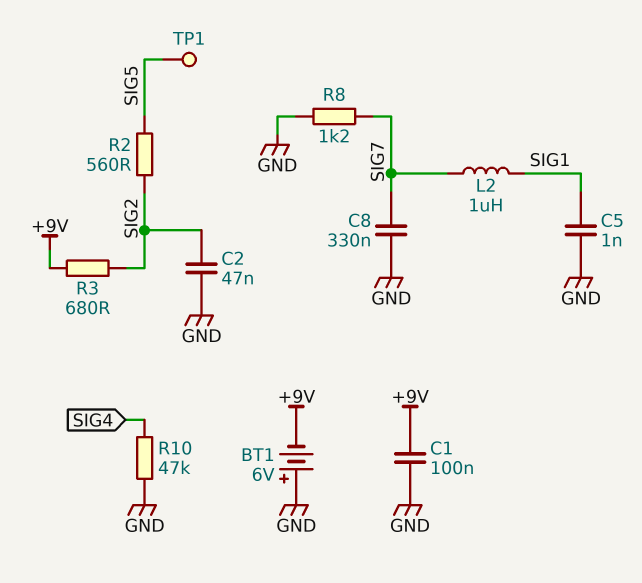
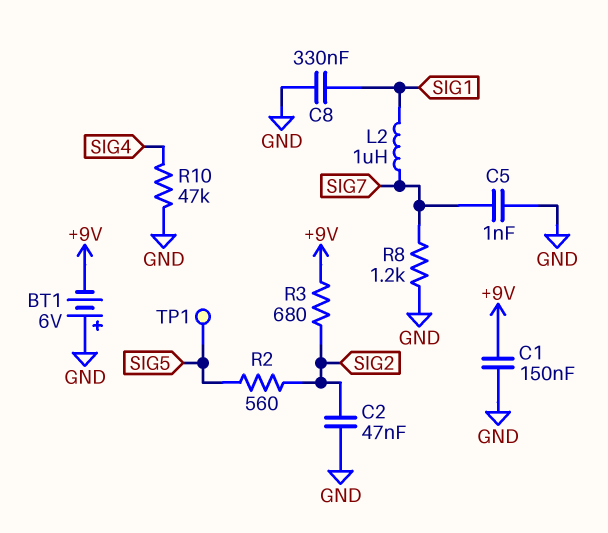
C1: 100nF (+9V, GND) -> 150nF (+9V, GND)
C5: 1nF (GND, SIG1) -> 1nF (GND, SIG7)
C8: 330nF (GND, SIG7) -> 330nF (GND, SIG1)

